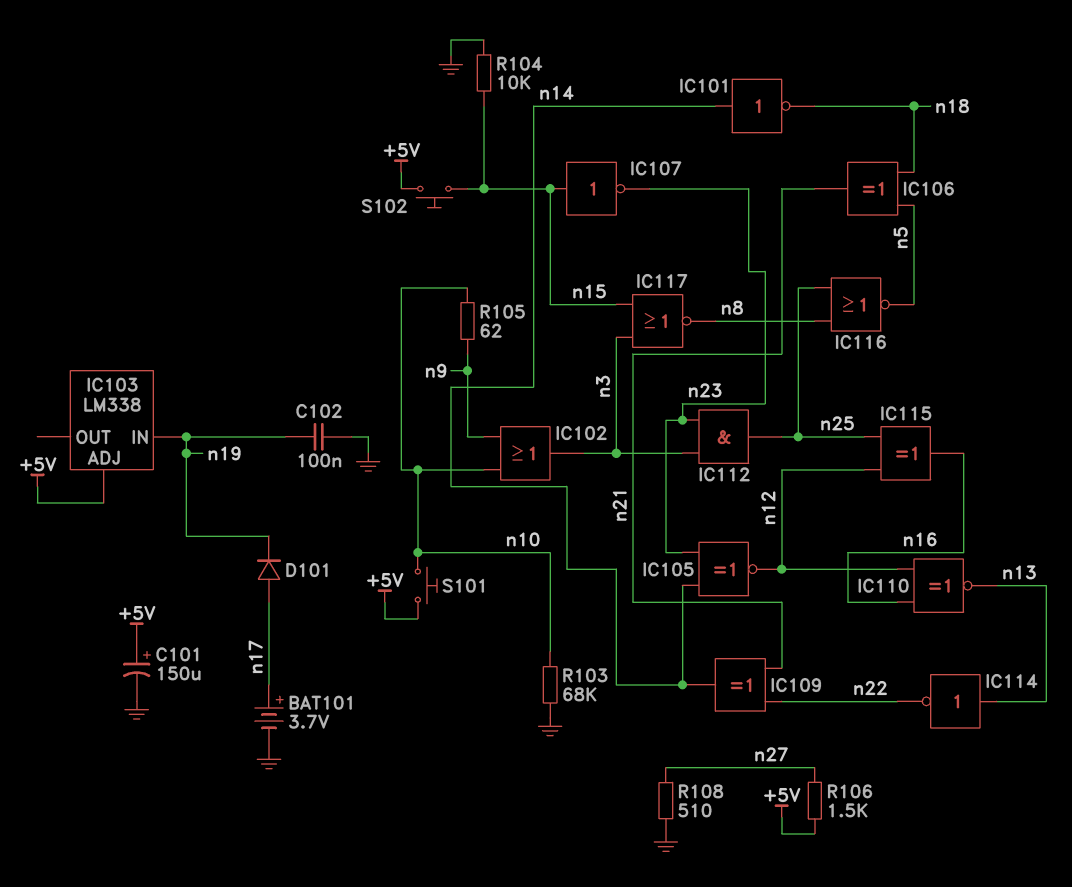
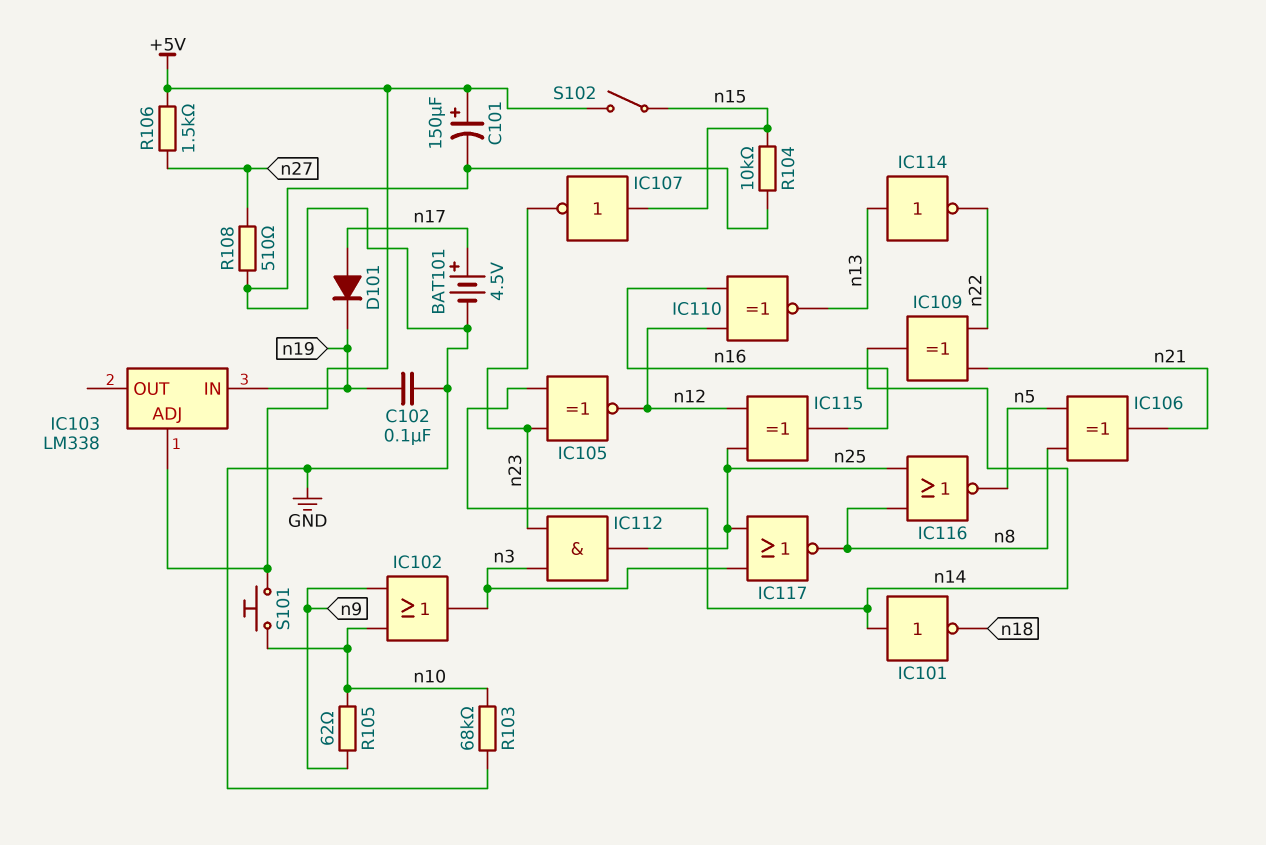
BAT101: 3.7V (plus n17, minus GND) -> 4.5V (plus n17, minus GND)
IC106: XOR (in n5, in n18, out n21) -> XOR (in n5, in n8, out n21)
IC117: NOR (in n3, in n15, out n8) -> NOR (in n3, in n25, out n8)
S102: button (+5V, n15) -> switch (+5V, n15)

